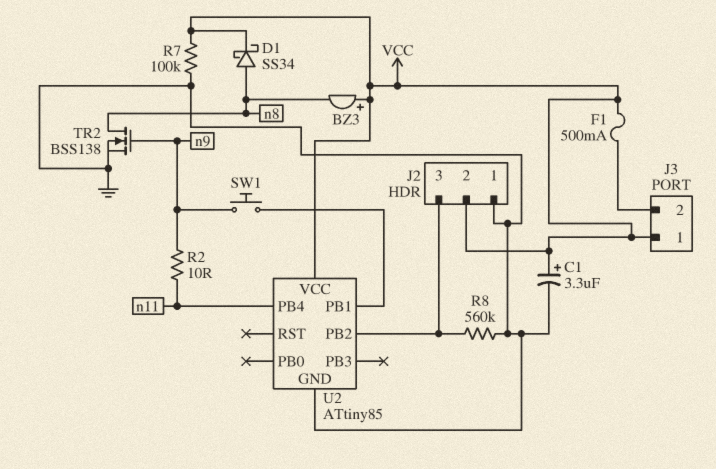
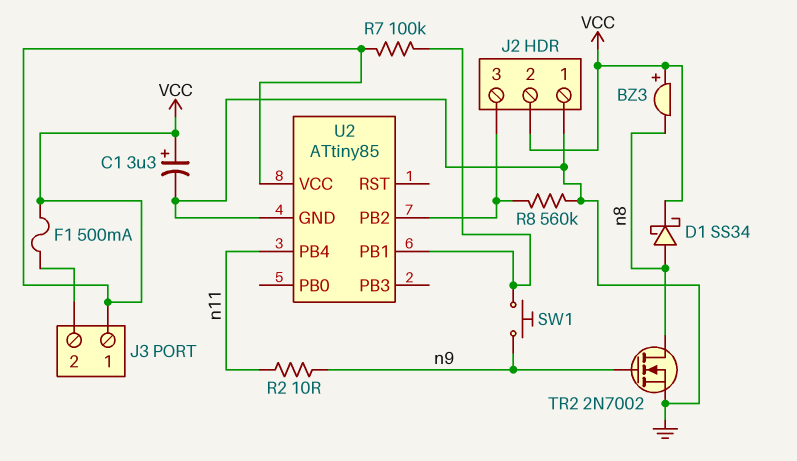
R7: 100k (GND, VCC) -> 100k (U2/PB1, VCC)
TR2: NMOS BSS138 (G n9, D n8, S GND) -> NMOS 2N7002 (G n9, D n8, S GND)

